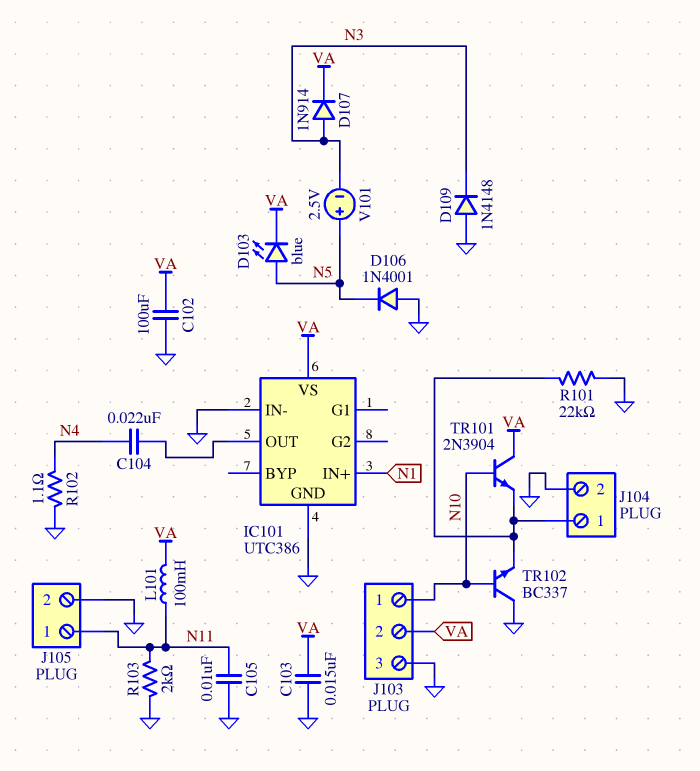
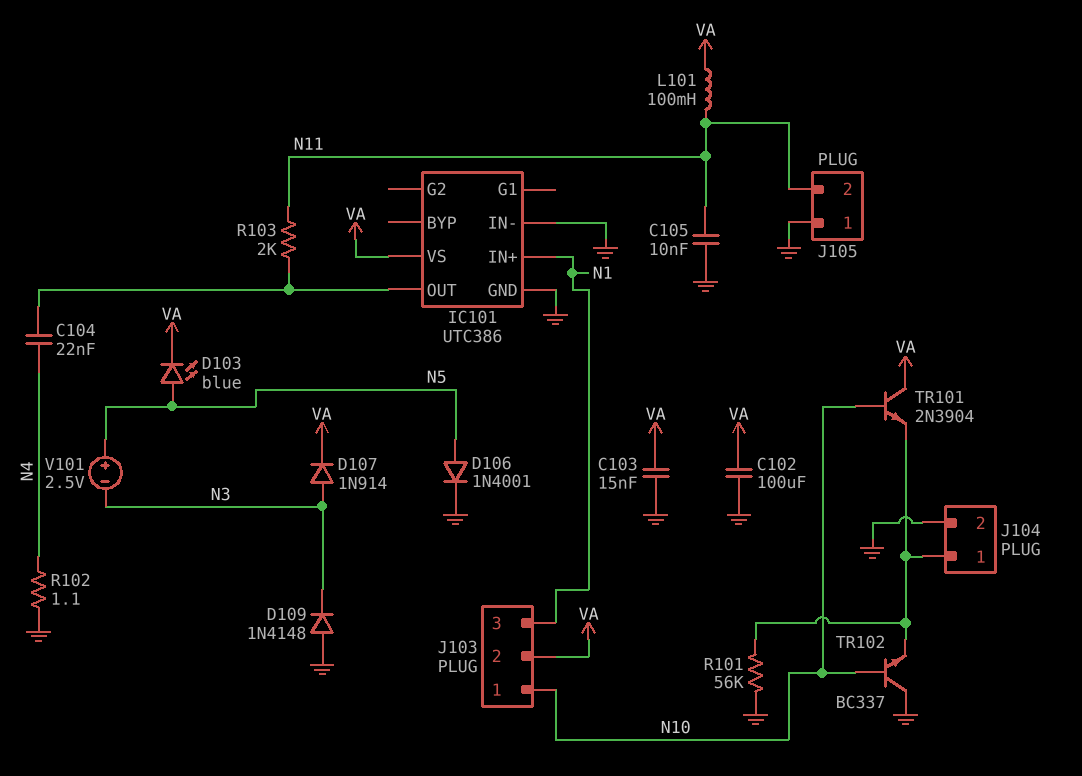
D106: diode 1N4001 (A GND, K N5) -> diode 1N4001 (A N5, K GND)
J103 pin 3: GND -> N1
J105 pin 1: N11 -> GND
J105 pin 2: GND -> N11
R101: 22k (GND, J104/1) -> 56k (GND, J104/1)
R103: 2k (GND, N11) -> 2k (IC101/OUT, N11)

